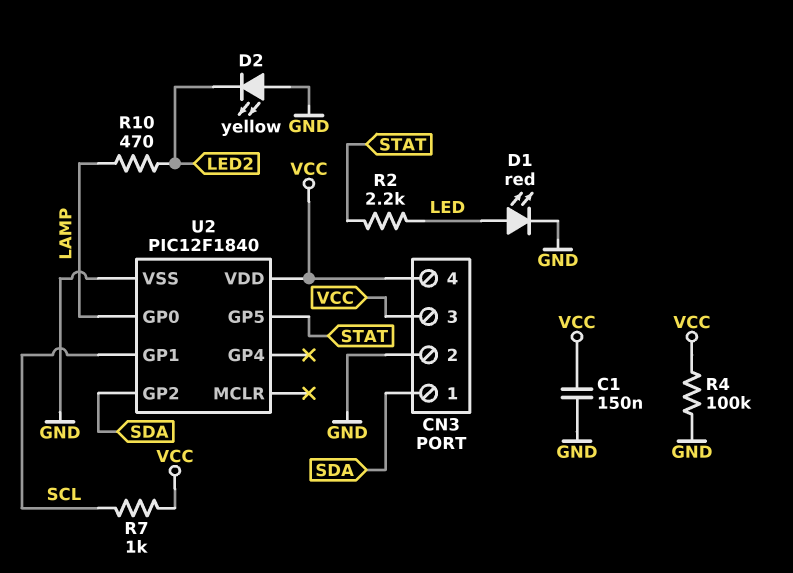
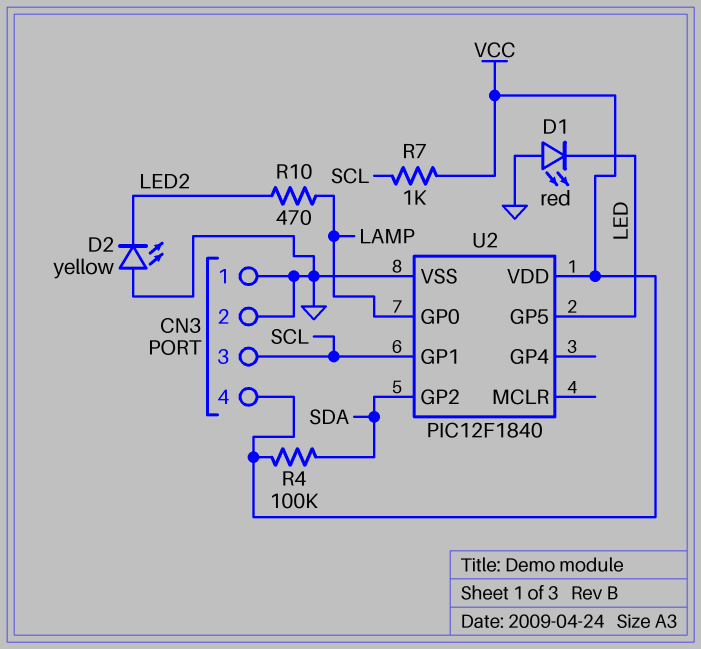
C1: 150nF (GND, VCC) -> none
CN3 pin 1: SDA -> GND
CN3 pin 3: VCC -> SCL
D1: LED red (A LED, K GND) -> LED red (A GND, K LED)
R2: 2.2k (LED, STAT) -> none
R4: 100k (GND, VCC) -> 100k (SDA, VCC)
U2 pin GP5: STAT -> LED

